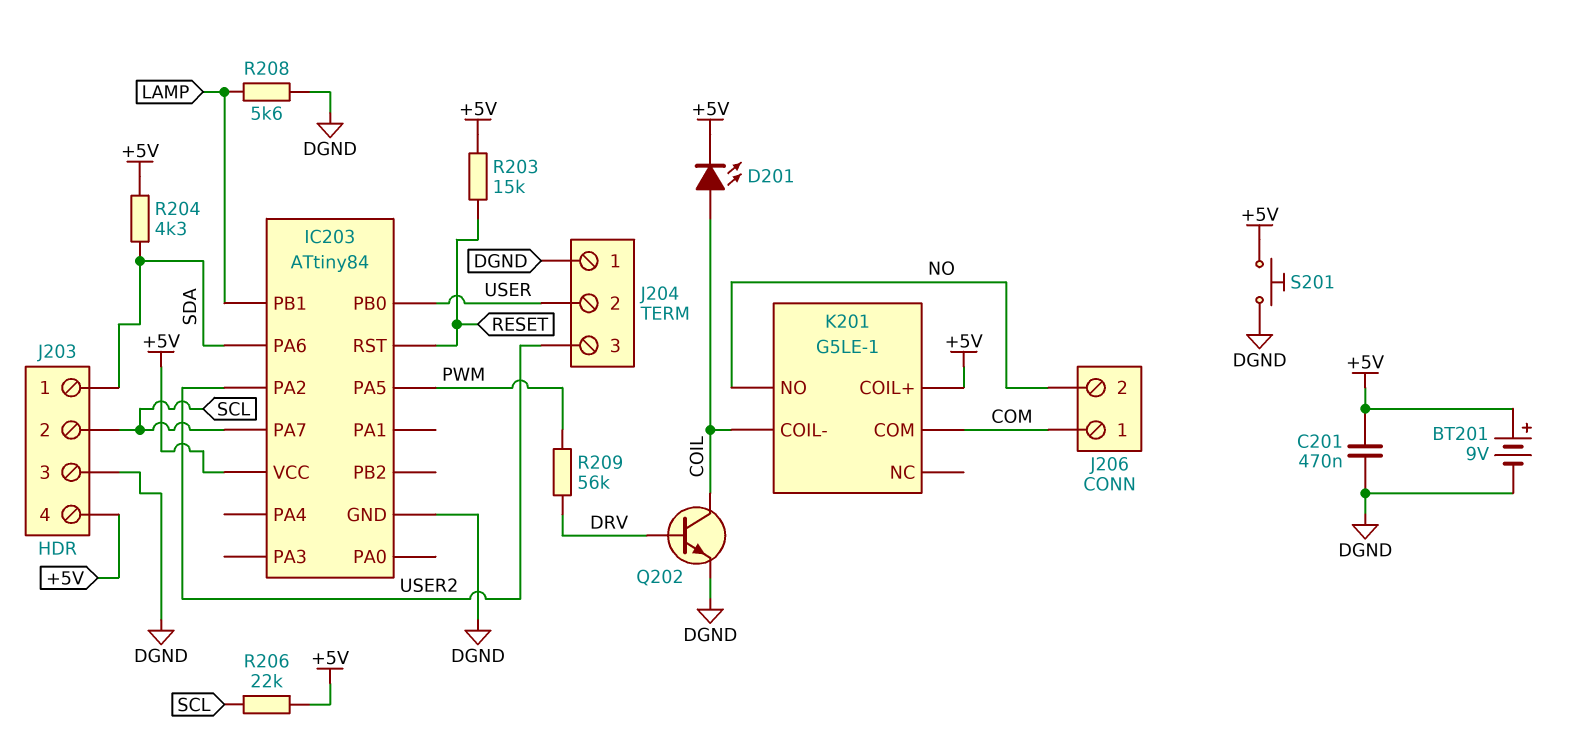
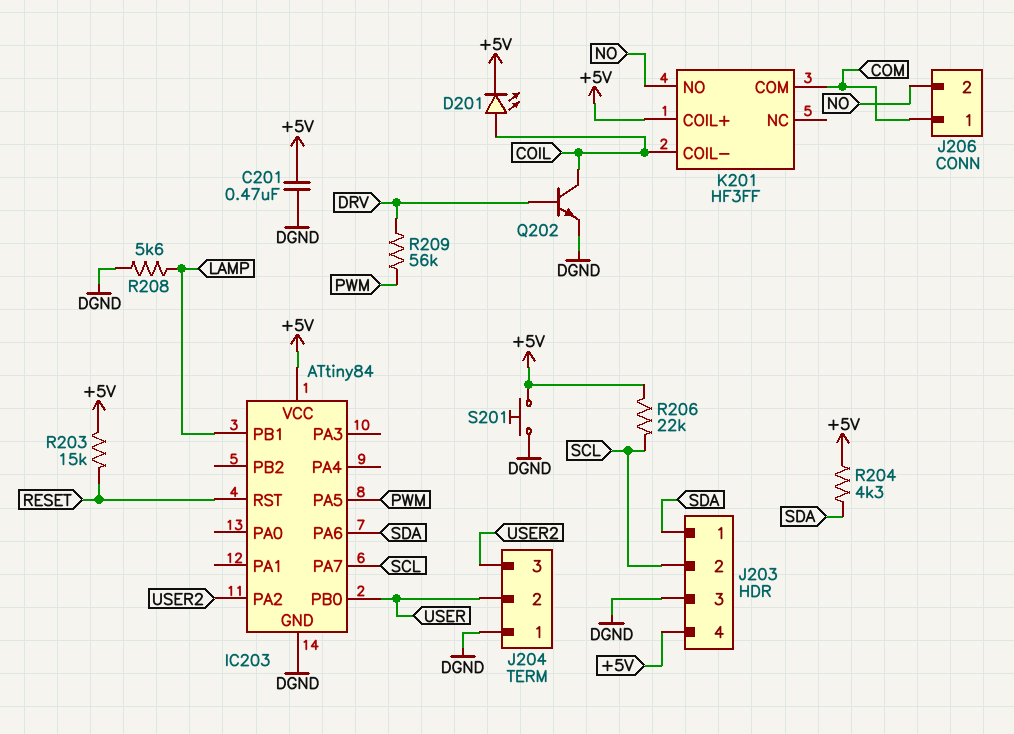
BT201: 9V (plus +5V, minus DGND) -> none
K201: G5LE-1 -> HF3FF

